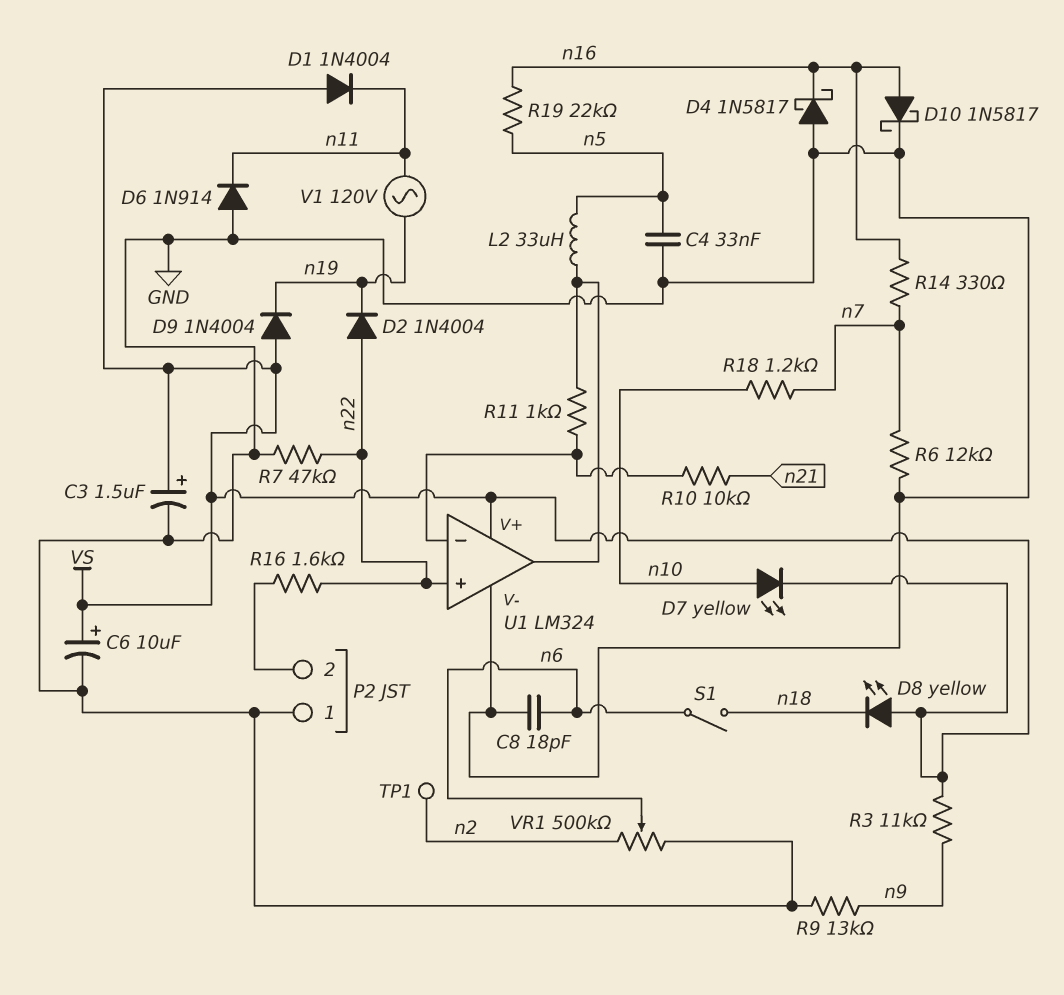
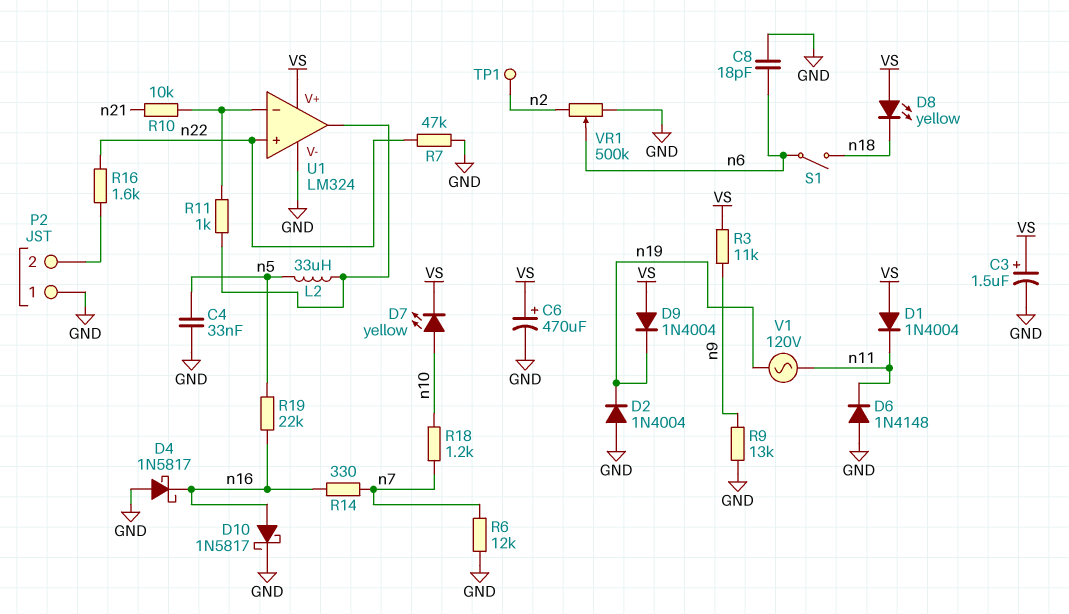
C6: 10uF (plus VS, minus GND) -> 470uF (plus VS, minus GND)
D2: diode 1N4004 (A n22, K n19) -> diode 1N4004 (A GND, K n19)
D6: diode 1N914 (A GND, K n11) -> diode 1N4148 (A GND, K n11)

